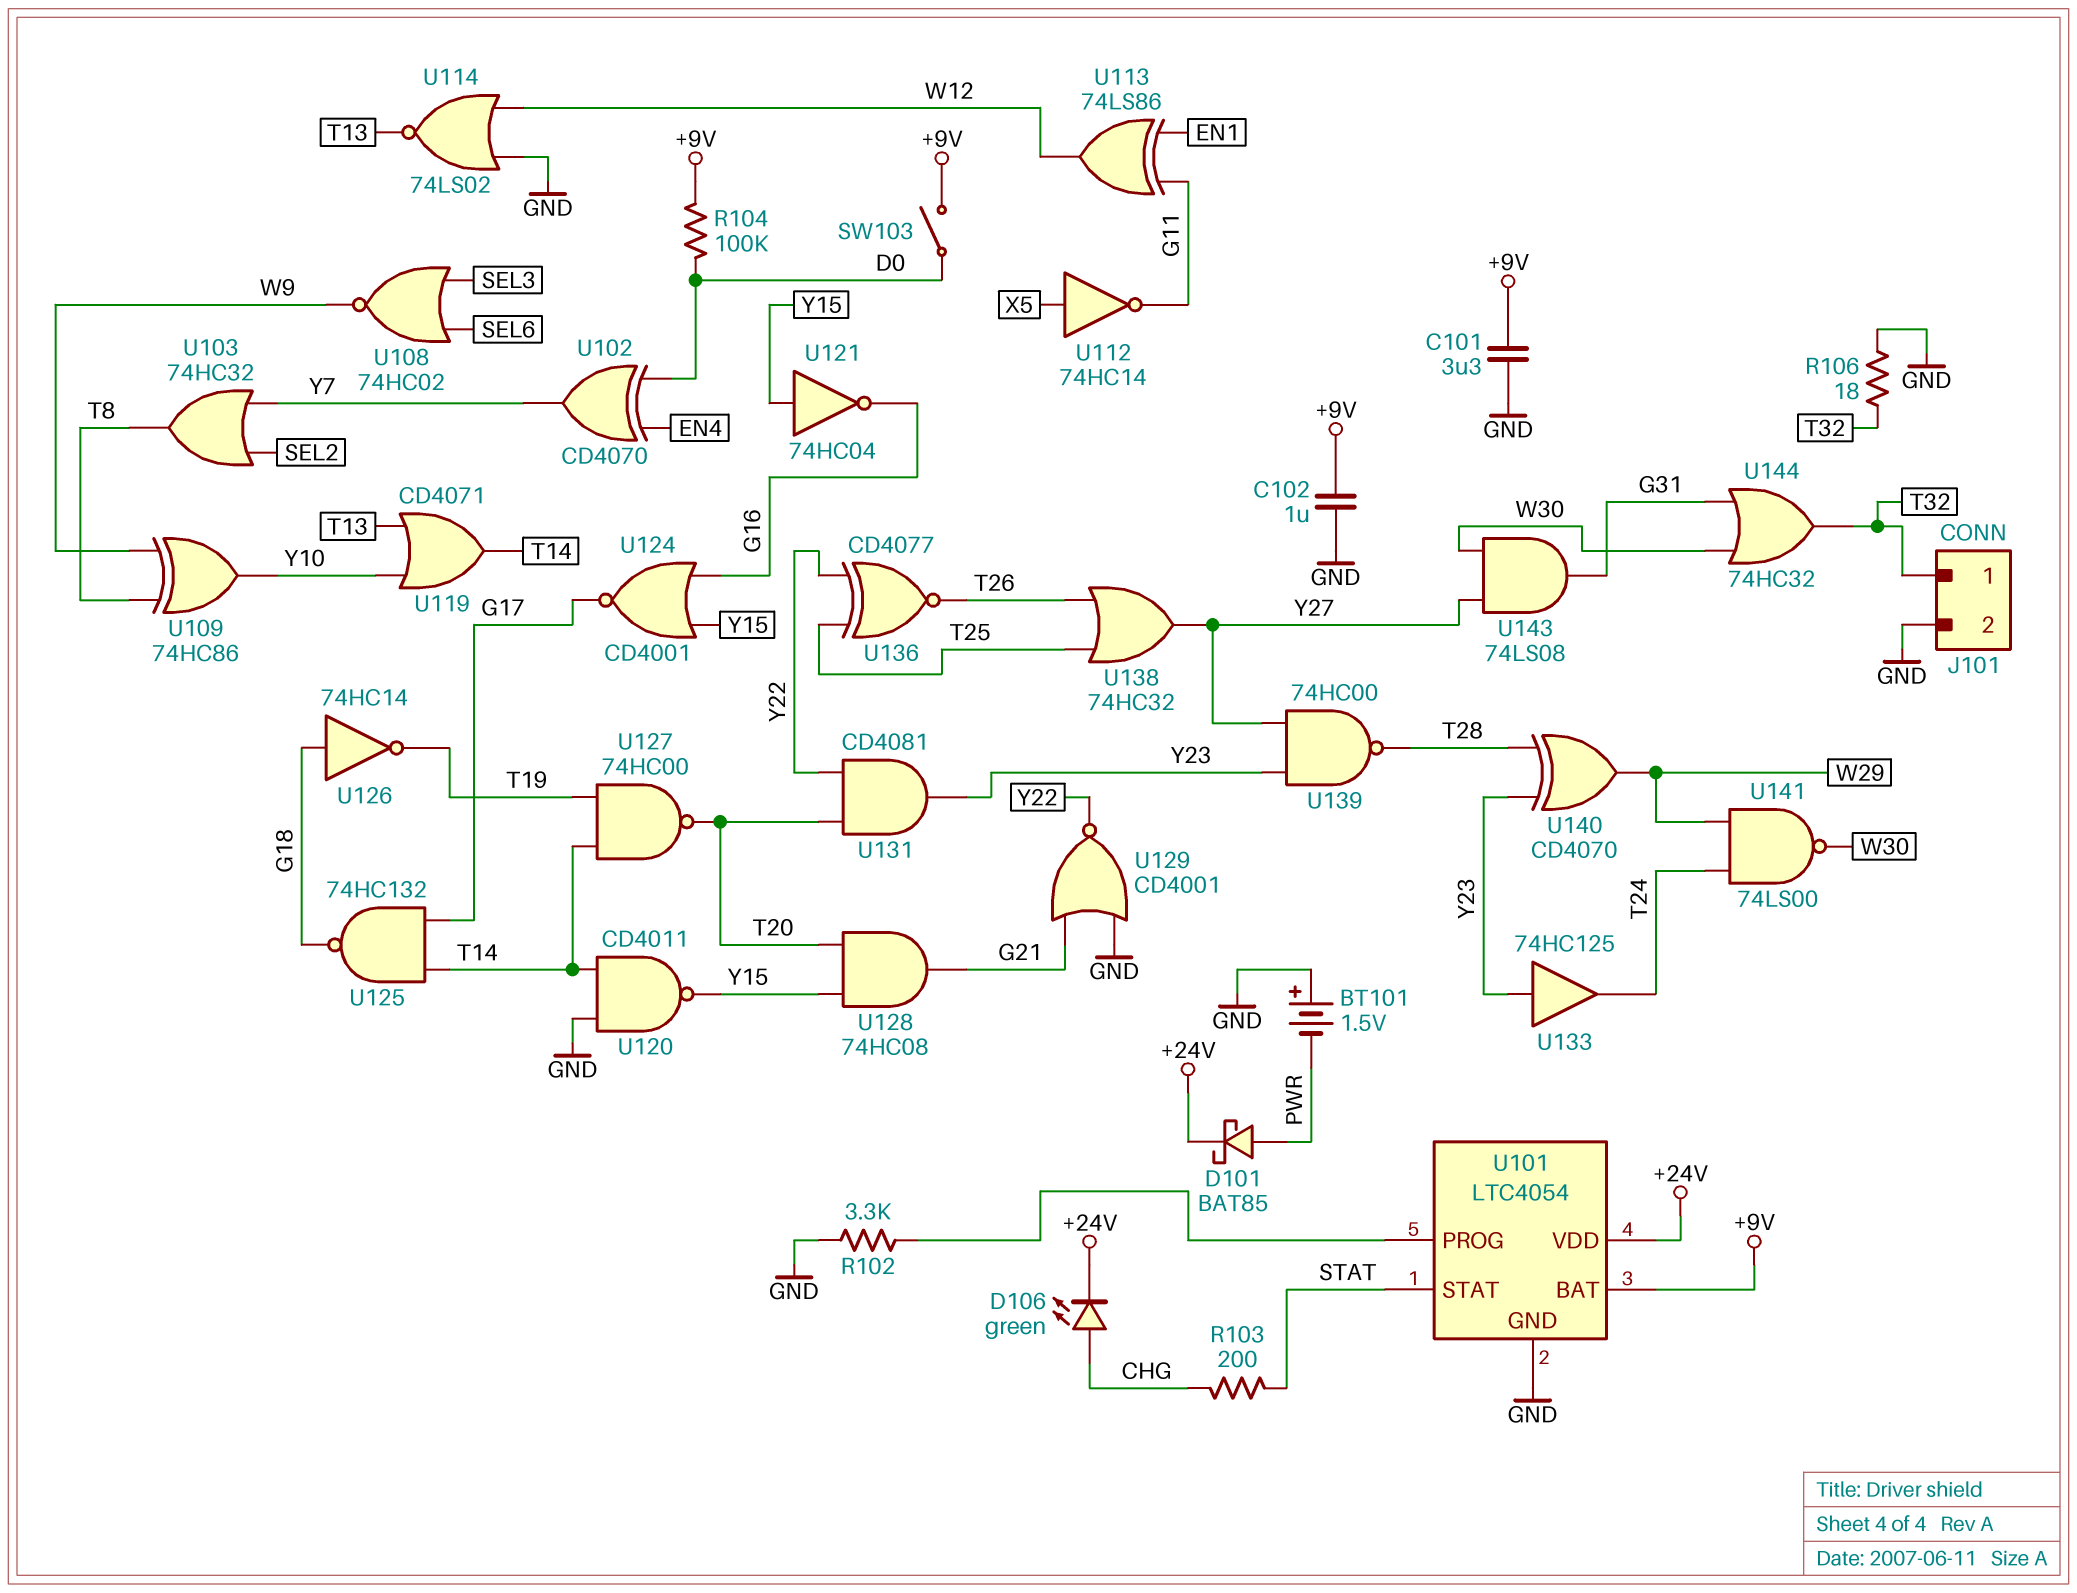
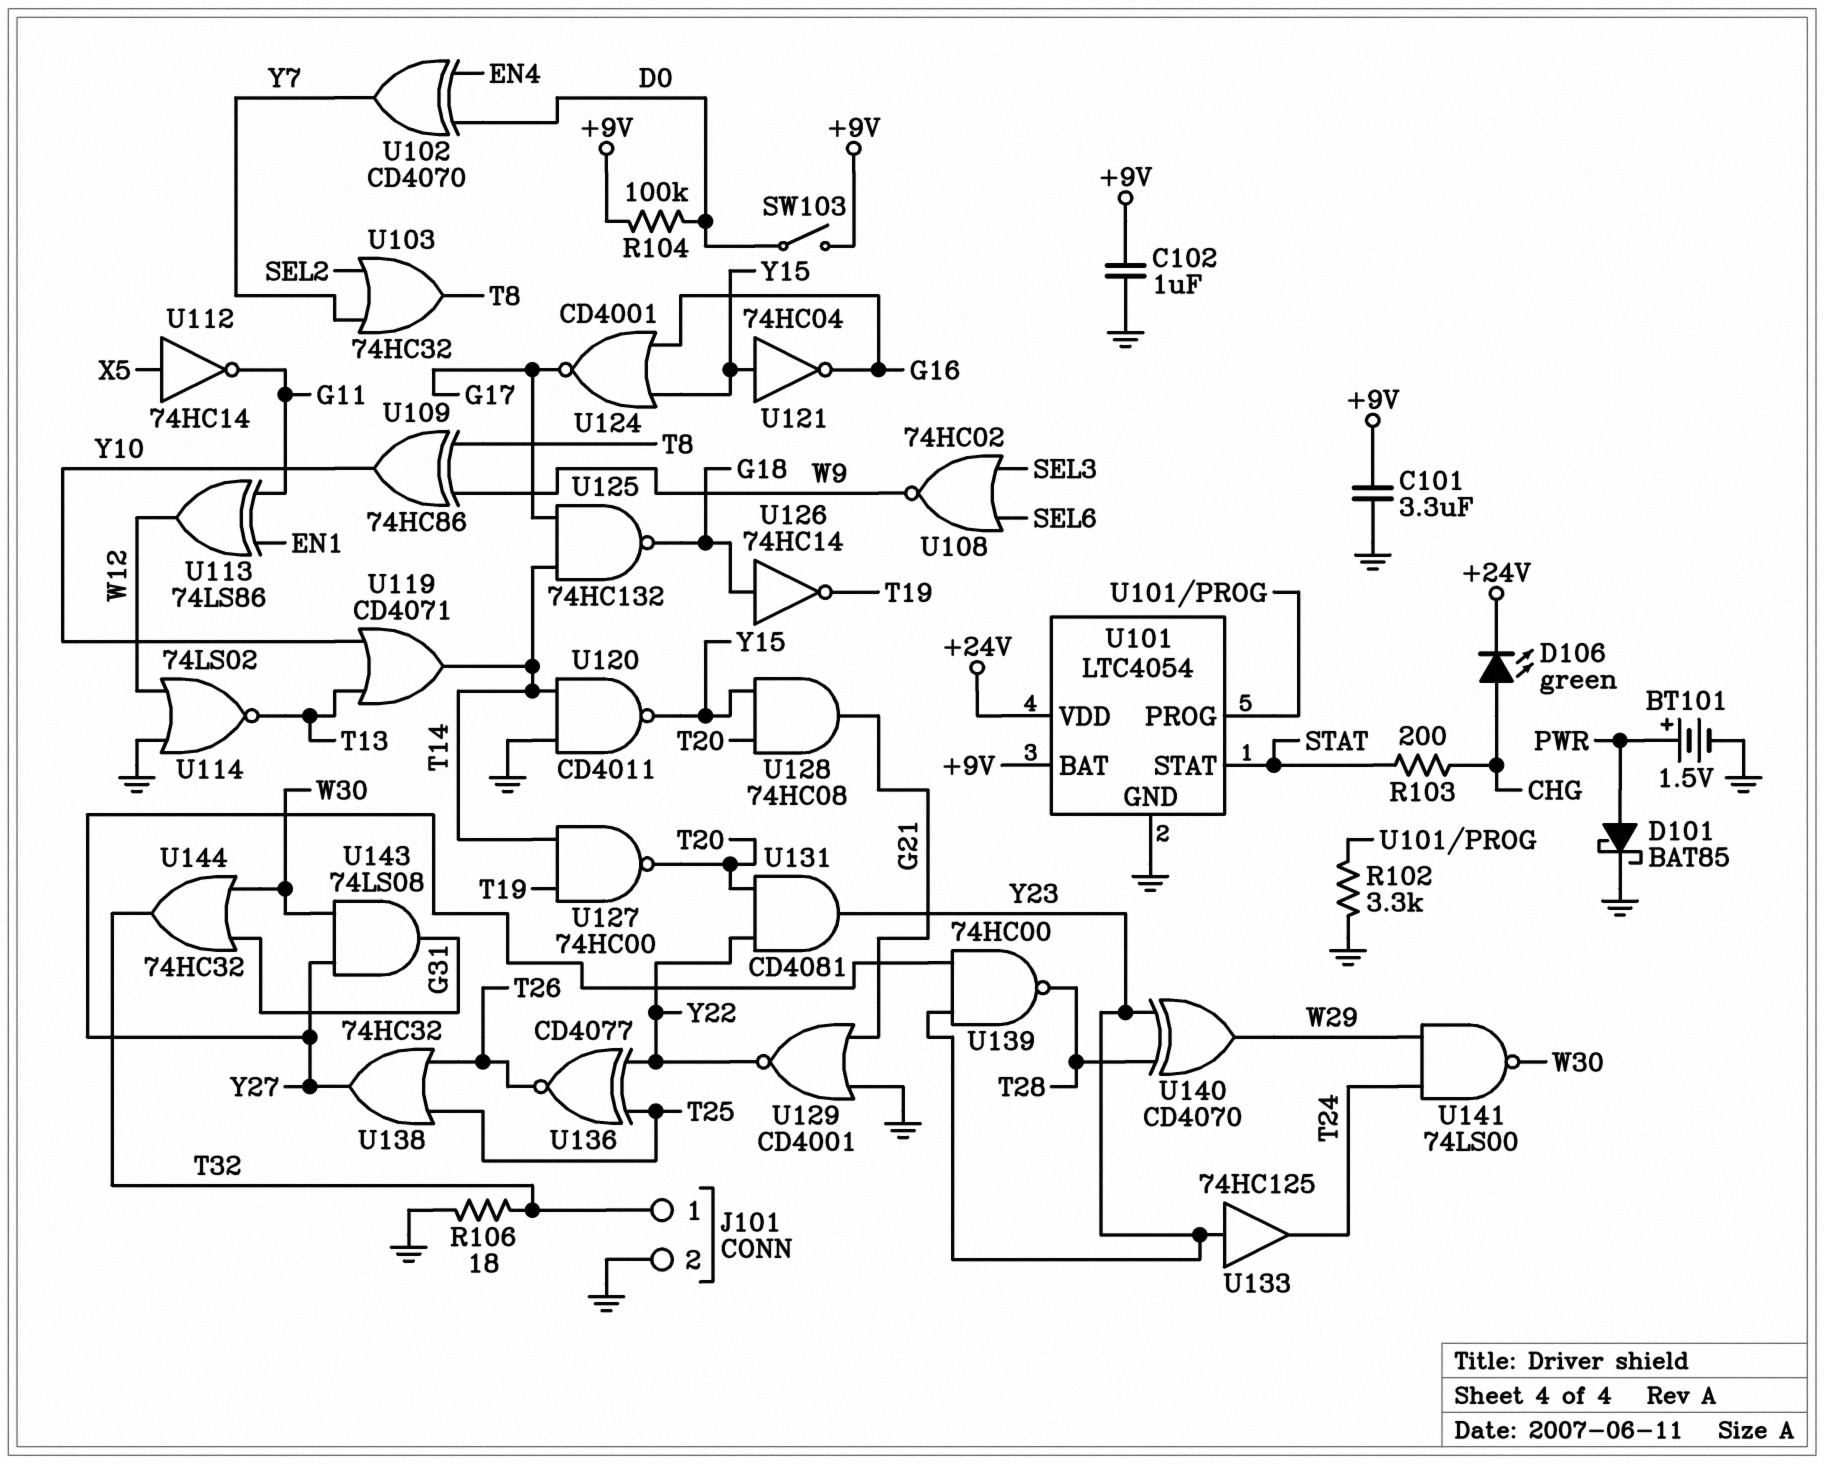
BT101: 1.5V (plus GND, minus PWR) -> 1.5V (plus PWR, minus GND)
D101: schottky BAT85 (A PWR, K +24V) -> schottky BAT85 (A PWR, K GND)

